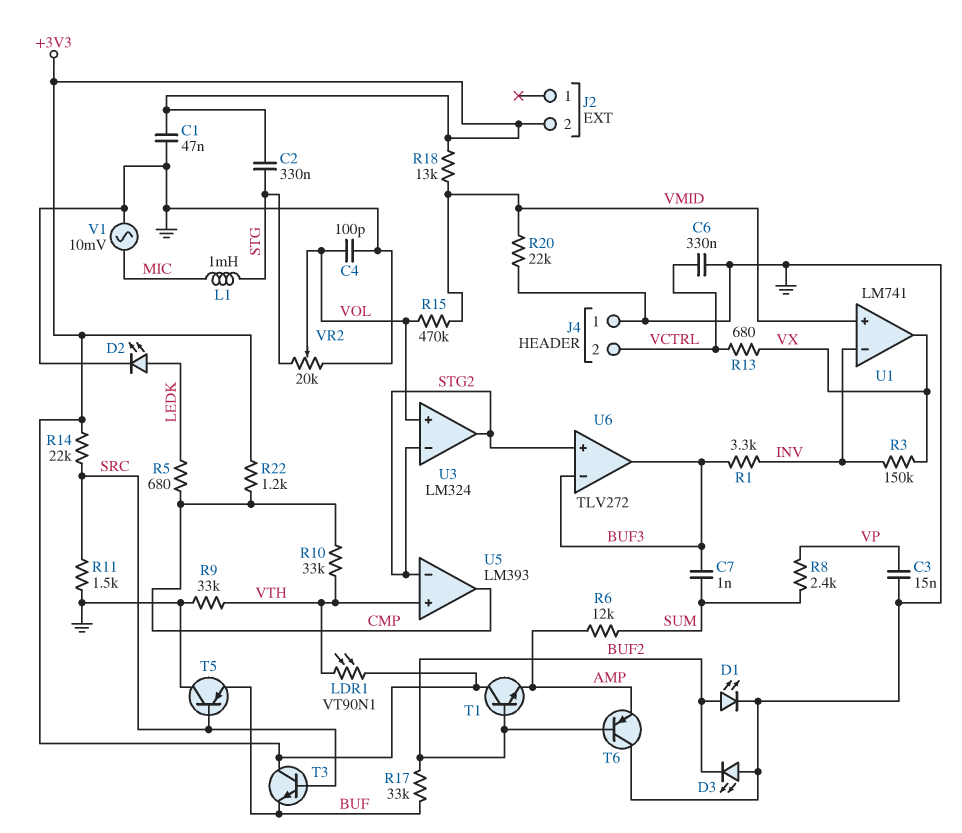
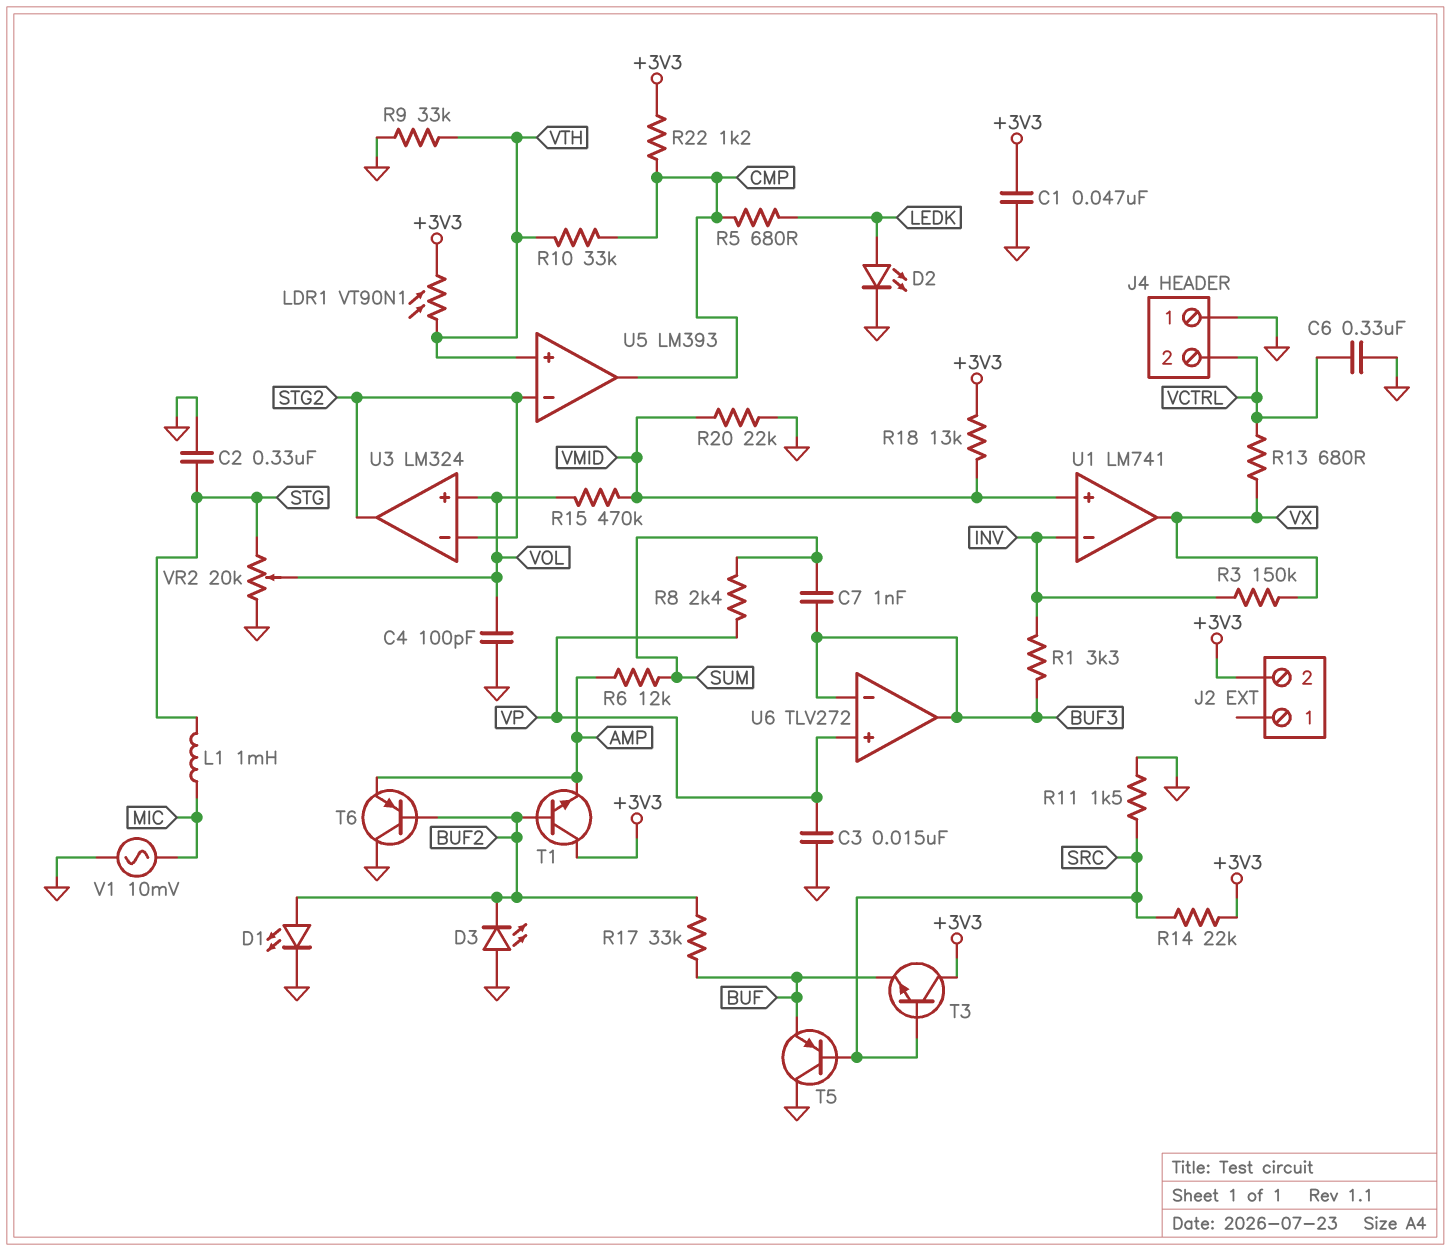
C2: 330nF (+3V3, STG) -> 330nF (GND, STG)
U6 pin in+: STG2 -> VP

